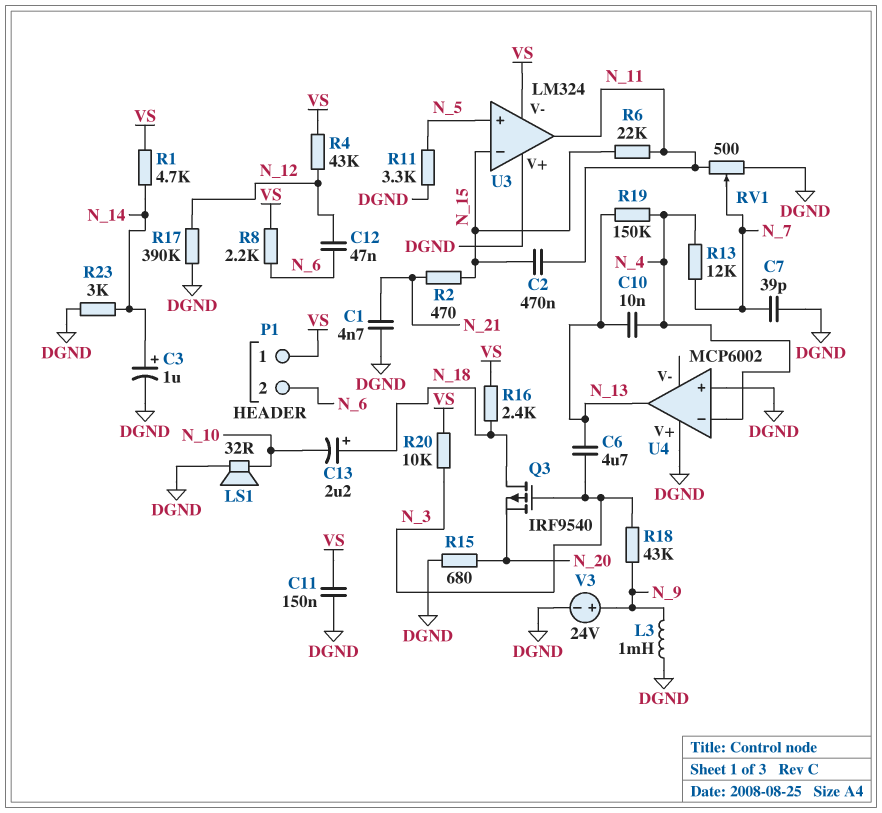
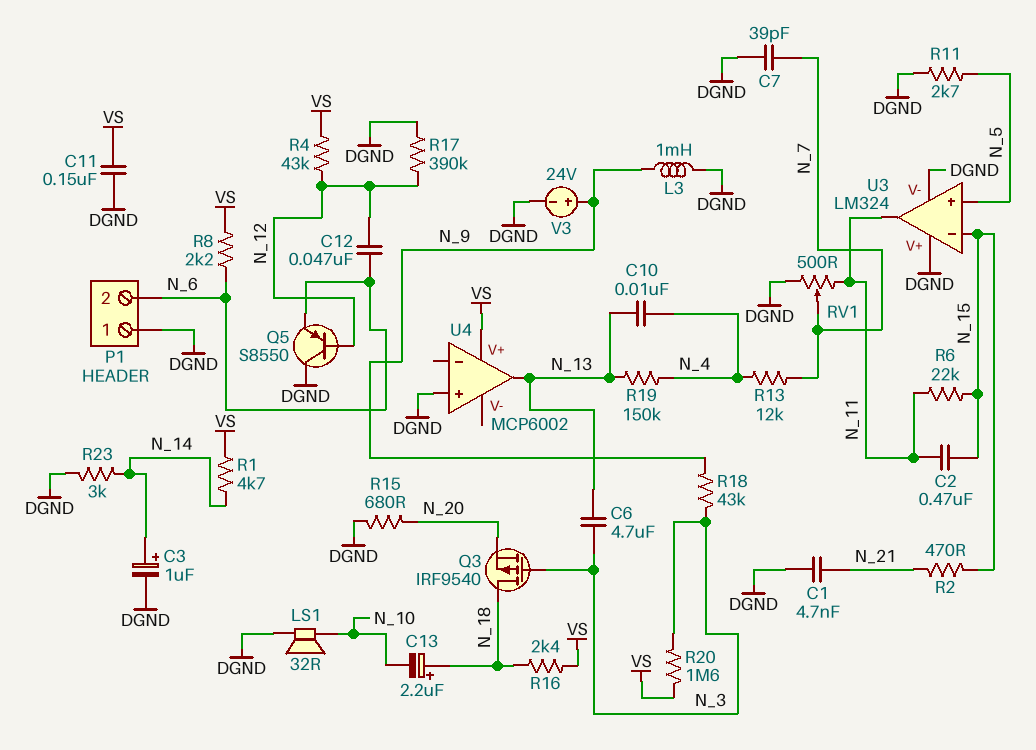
P1 pin 1: VS -> DGND
Q5: none -> PNP S8550 (B N_12, C DGND, E N_6)
R11: 3.3k (DGND, N_5) -> 2.7k (DGND, N_5)
R20: 10k (N_3, VS) -> 1.6M (N_3, VS)
U3 pin V-: VS -> DGND
U4 pin V+: DGND -> VS
U4 pin in-: N_4 -> none

